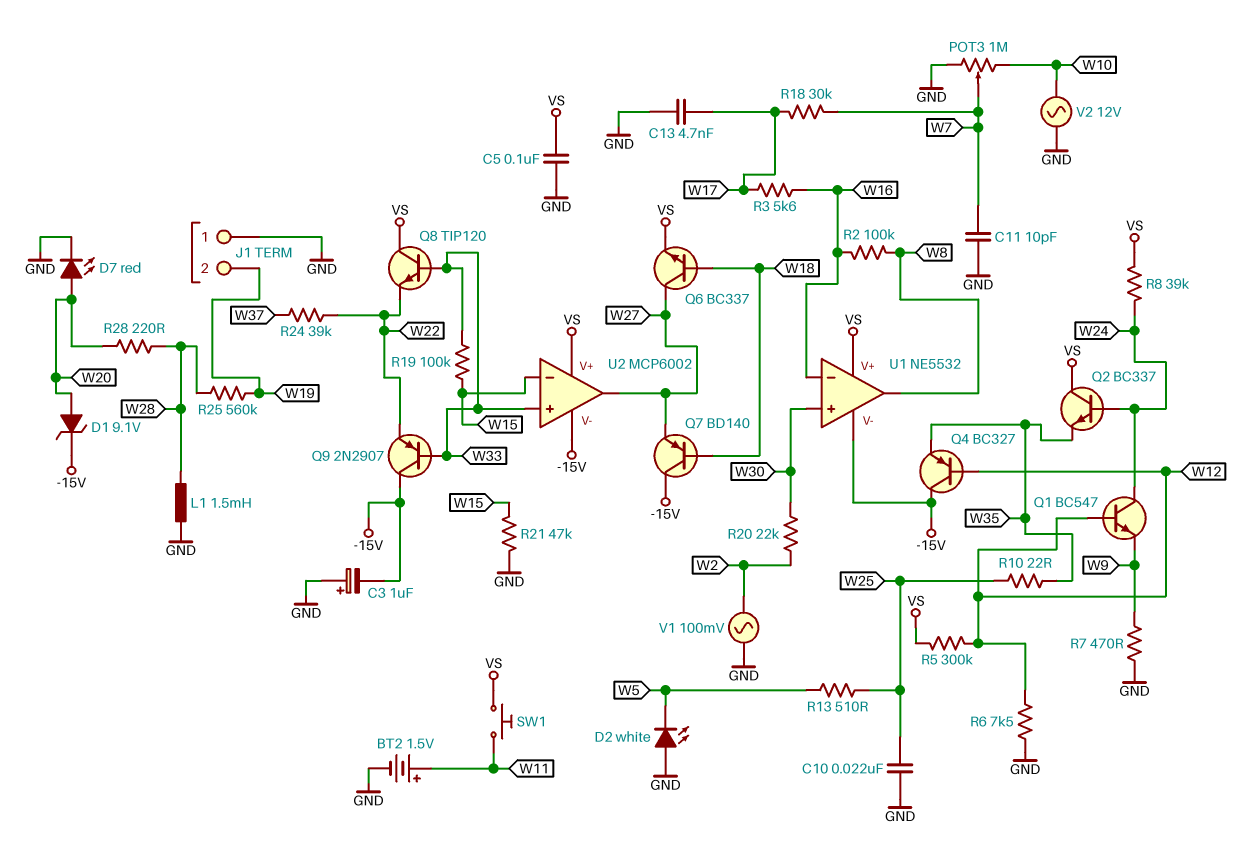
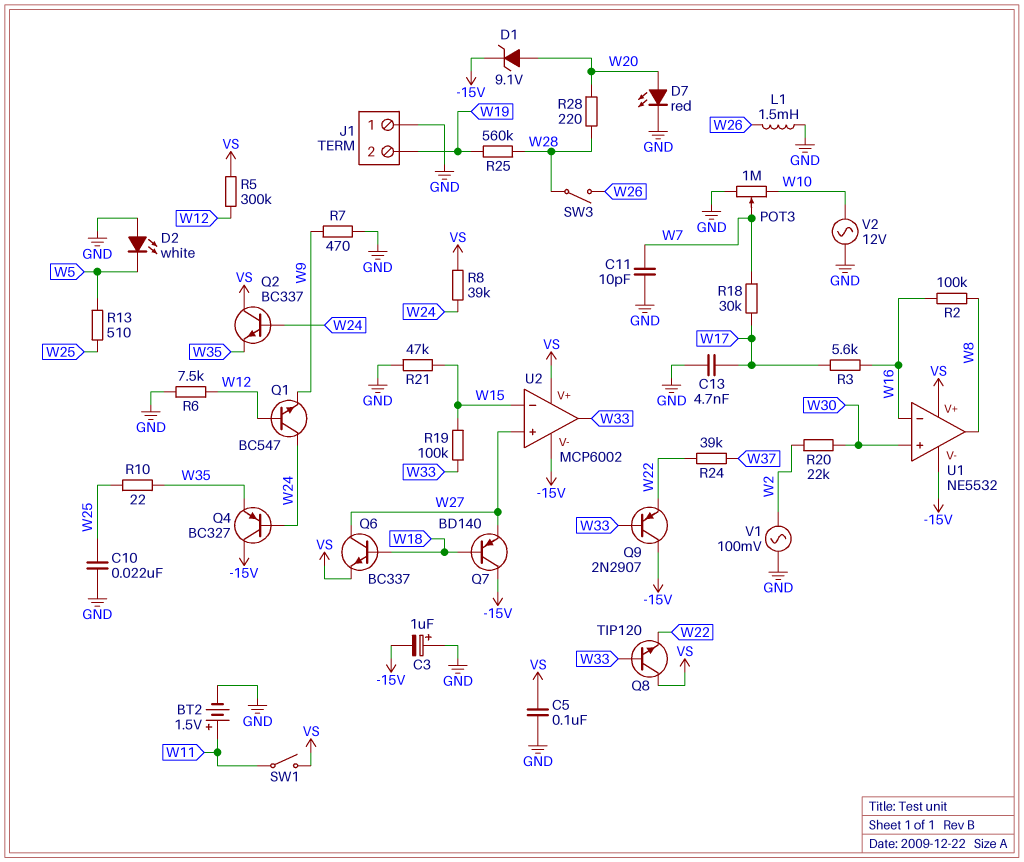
L1: 1.5mH (GND, W28) -> 1.5mH (GND, W26)
Q4: PNP BC327 (B W12, C -15V, E W35) -> PNP BC327 (B W24, C -15V, E W35)
SW1: button (VS, W11) -> switch (VS, W11)
SW3: none -> switch (W26, W28)
U2 pin in+: W33 -> W27
U2 pin out: W27 -> W33

